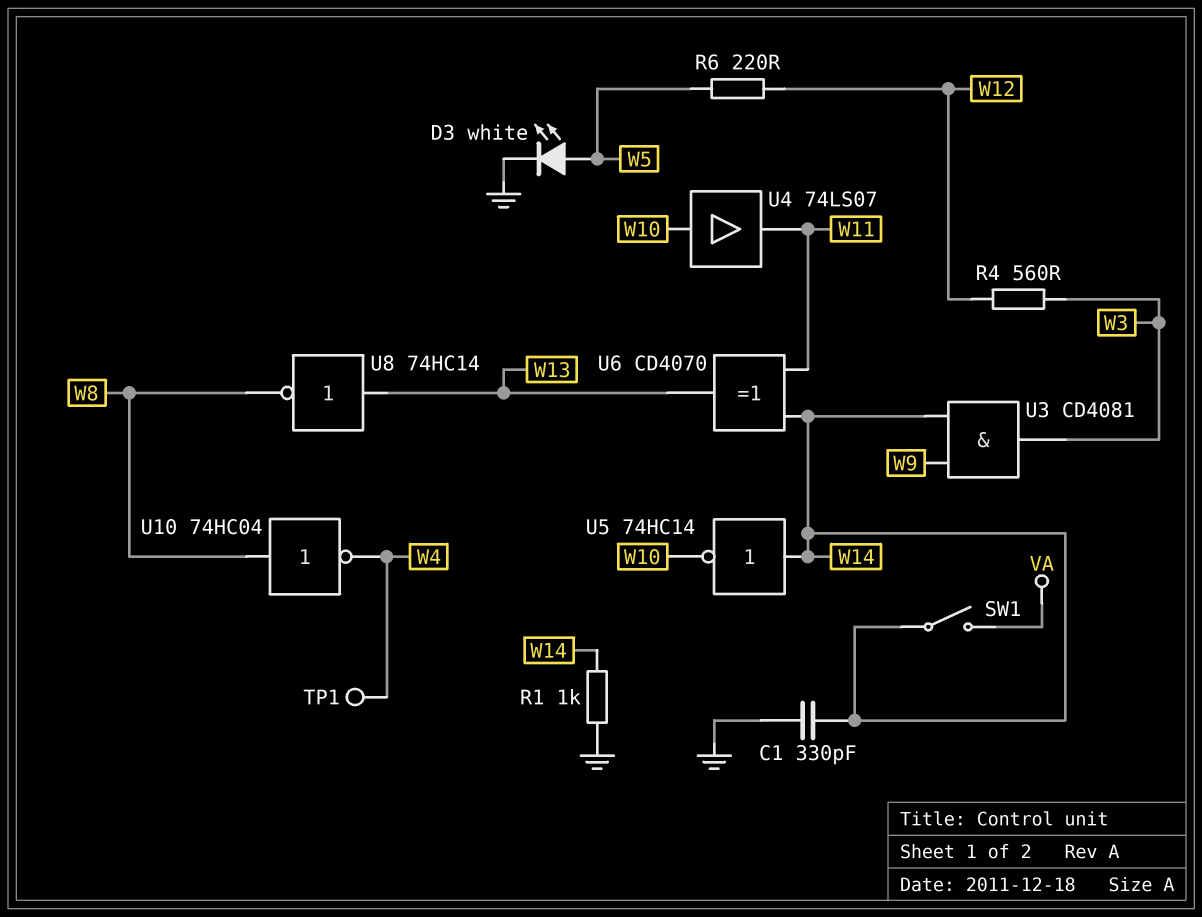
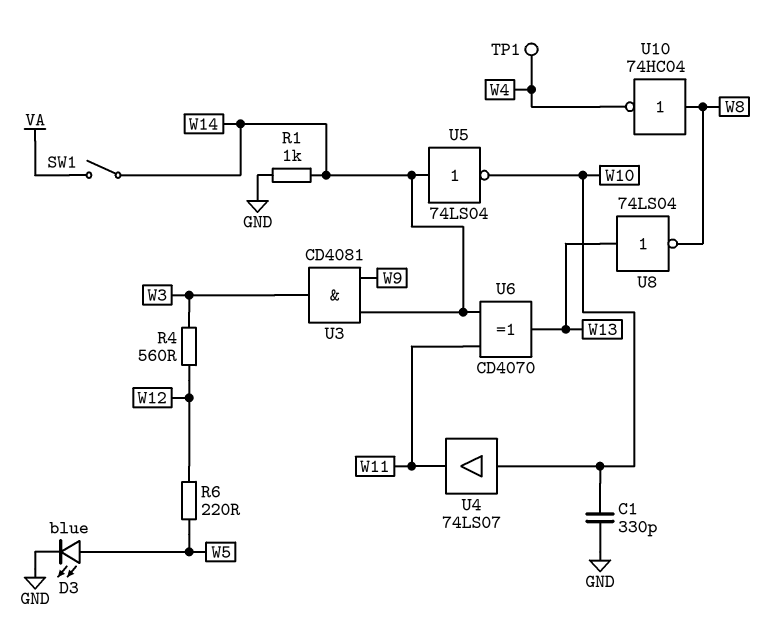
C1: 330pF (GND, W14) -> 330pF (GND, W10)
D3: LED white (A W5, K GND) -> LED blue (A W5, K GND)
U5: NOT 74HC14 (in W14, out W10) -> NOT 74LS04 (in W14, out W10)
U8: NOT 74HC14 (in W13, out W8) -> NOT 74LS04 (in W13, out W8)

